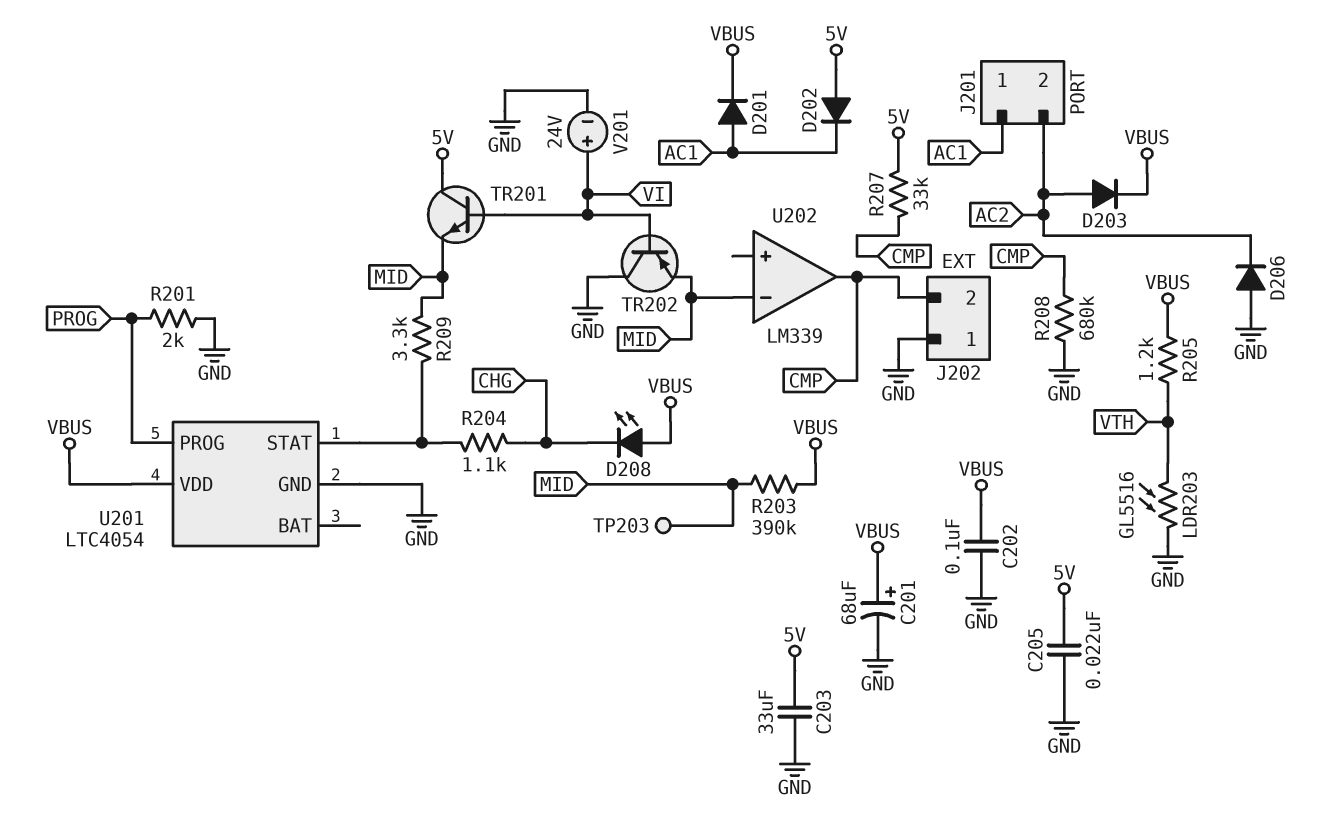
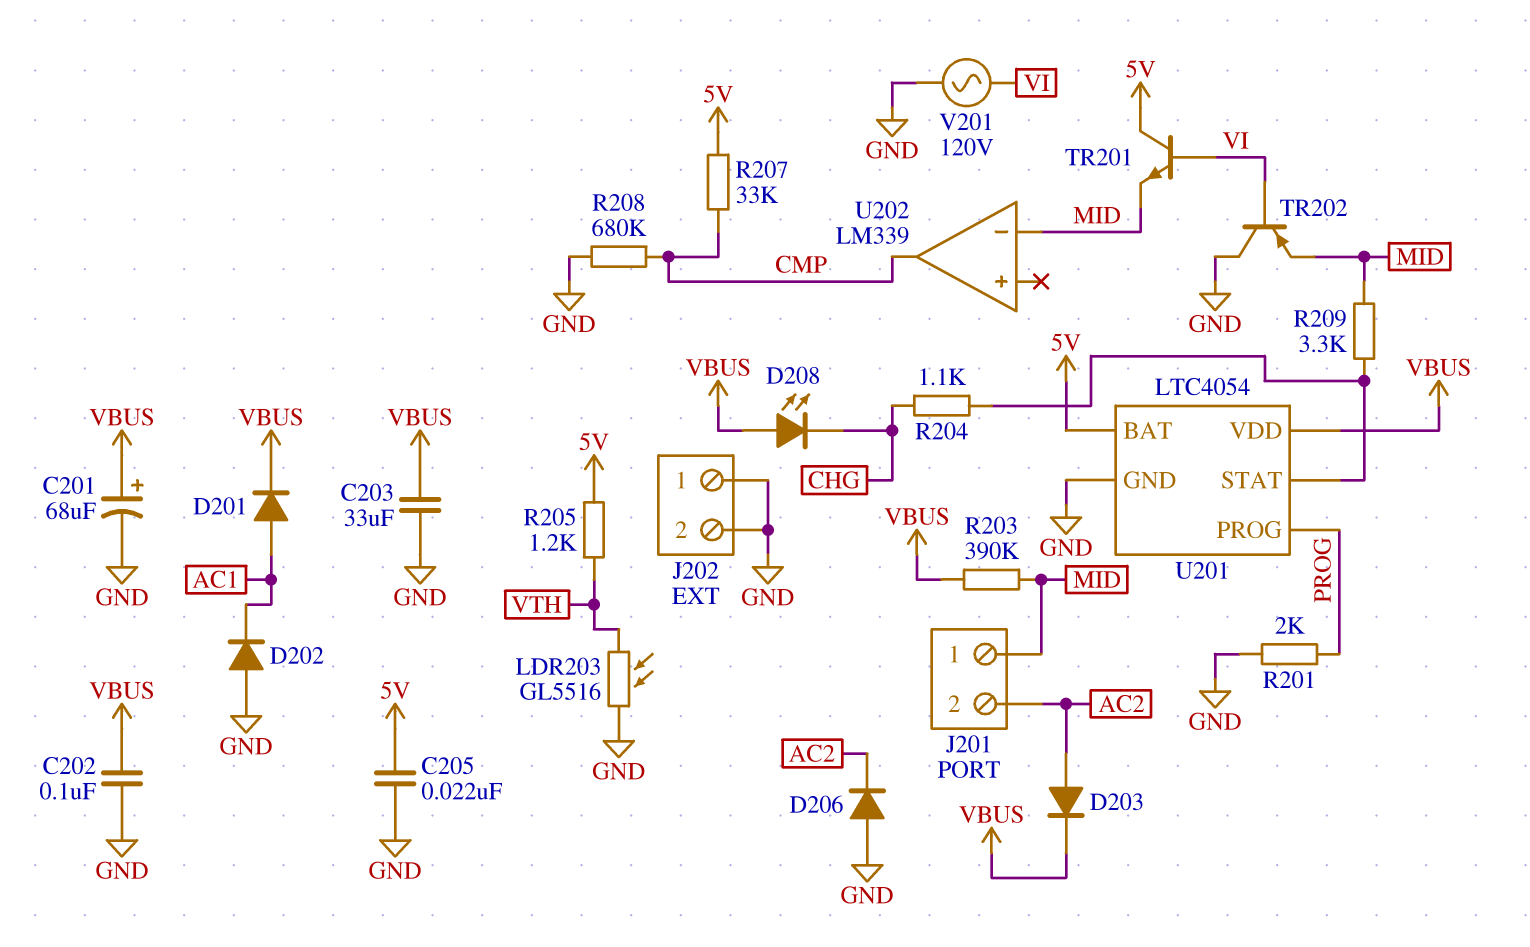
C203: 33uF (5V, GND) -> 33uF (GND, VBUS)
D202: diode (A 5V, K AC1) -> diode (A GND, K AC1)
J201 pin 1: AC1 -> MID
J202 pin 2: CMP -> GND
R205: 1.2k (VBUS, VTH) -> 1.2k (5V, VTH)
TP203: test point (MID) -> none
U201 pin BAT: none -> 5V
V201: 24V (plus VI, minus GND) -> AC 120V (GND, VI)

